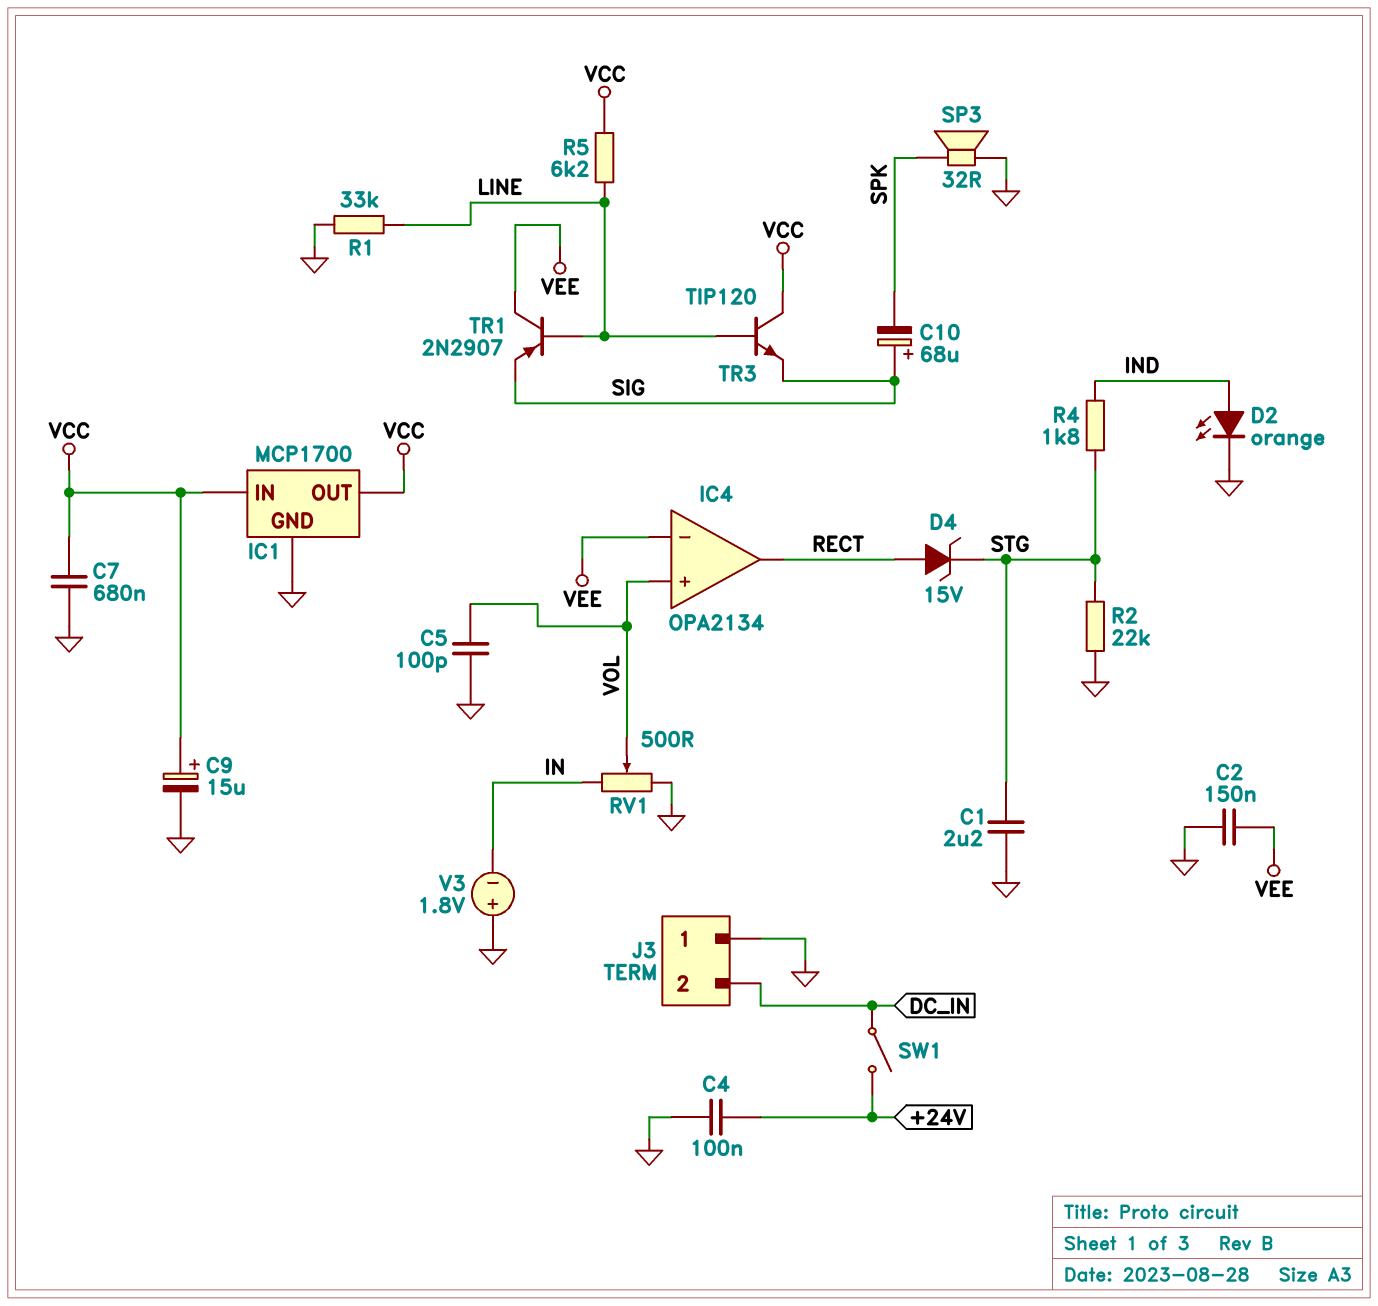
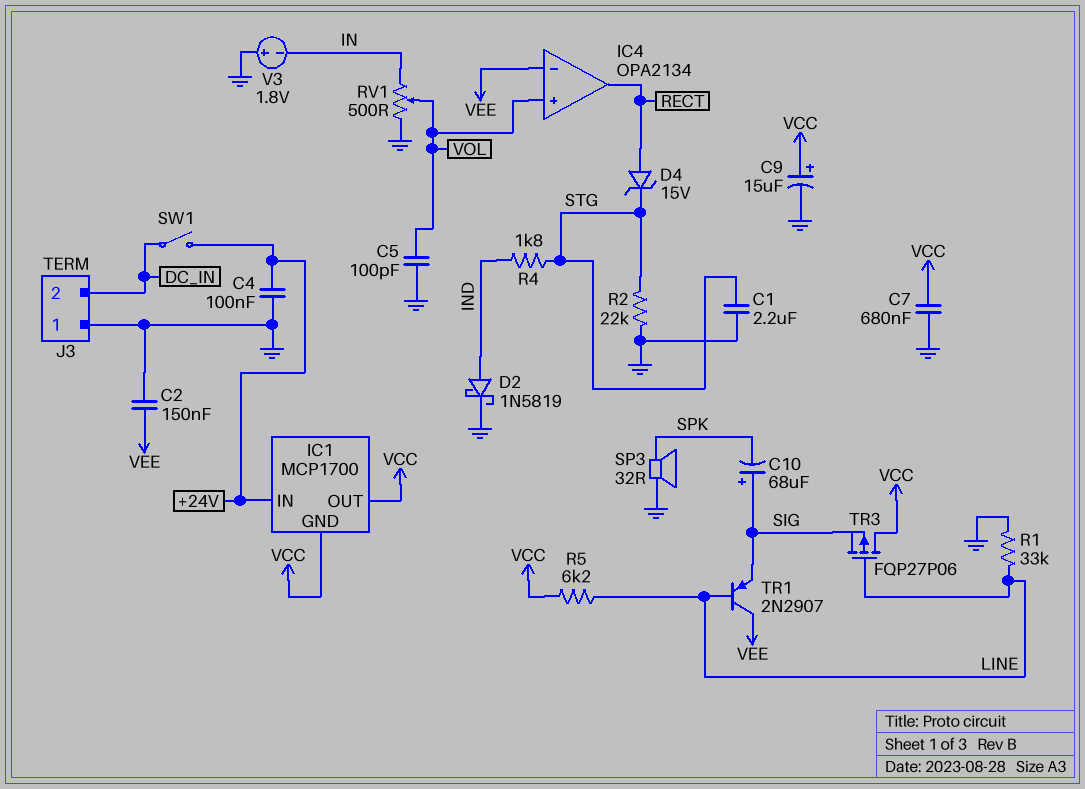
D2: LED orange (A IND, K GND) -> schottky 1N5819 (A IND, K GND)
IC1 pin GND: GND -> VCC
IC1 pin IN: VCC -> +24V
TR3: NPN TIP120 (B LINE, C VCC, E SIG) -> PMOS FQP27P06 (G LINE, D VCC, S SIG)

